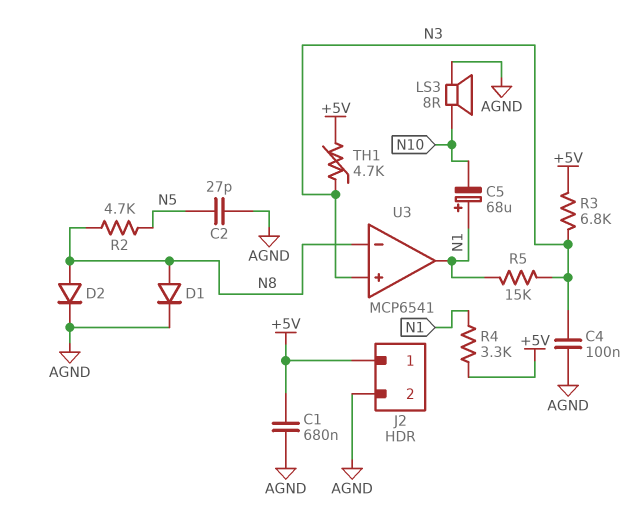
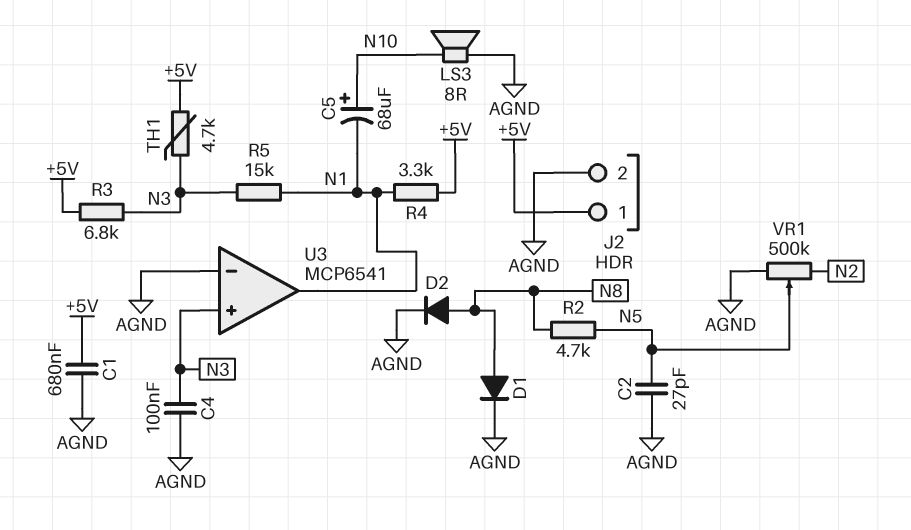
C5: 68uF (plus N1, minus N10) -> 68uF (plus N10, minus N1)
U3 pin in-: N8 -> AGND
VR1: none -> 500k (AGND, N2, wiper N5)

